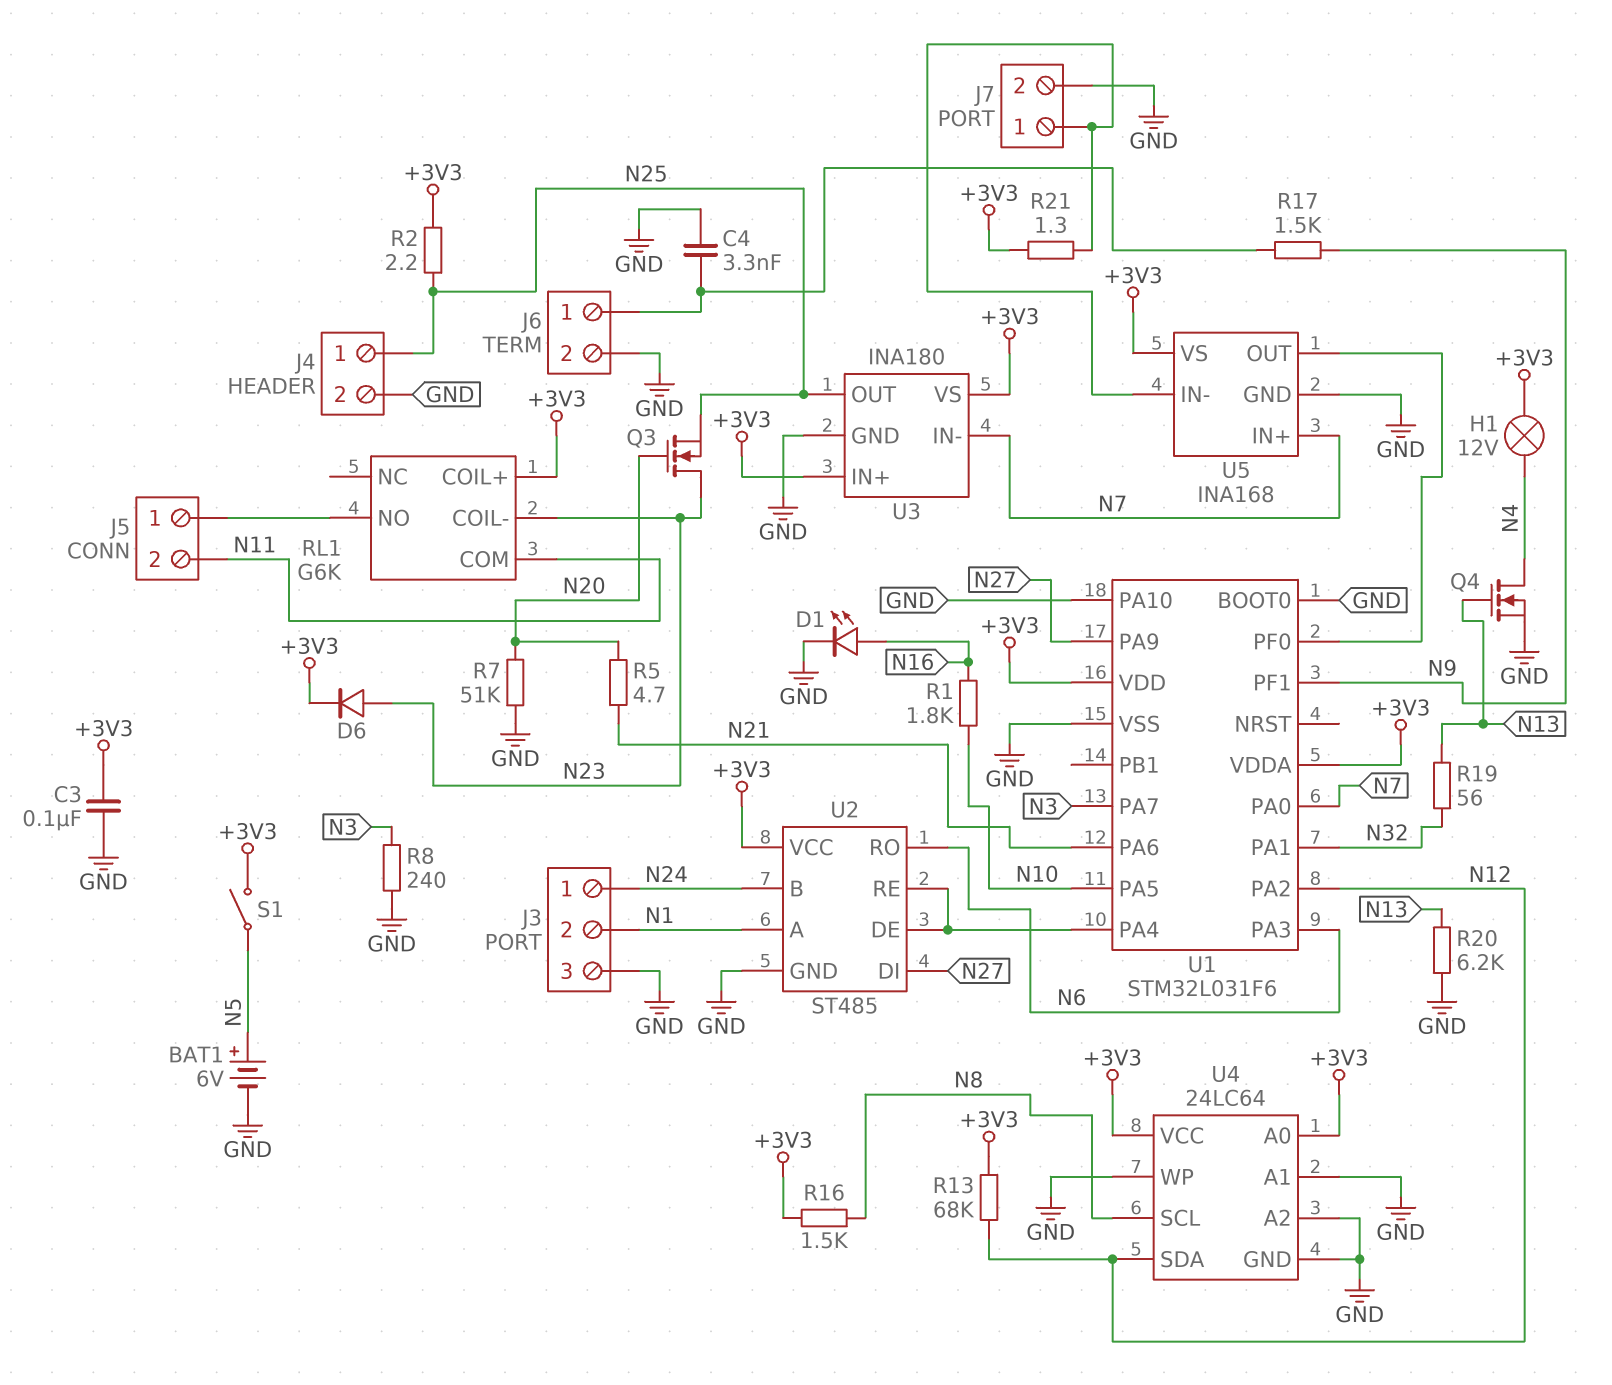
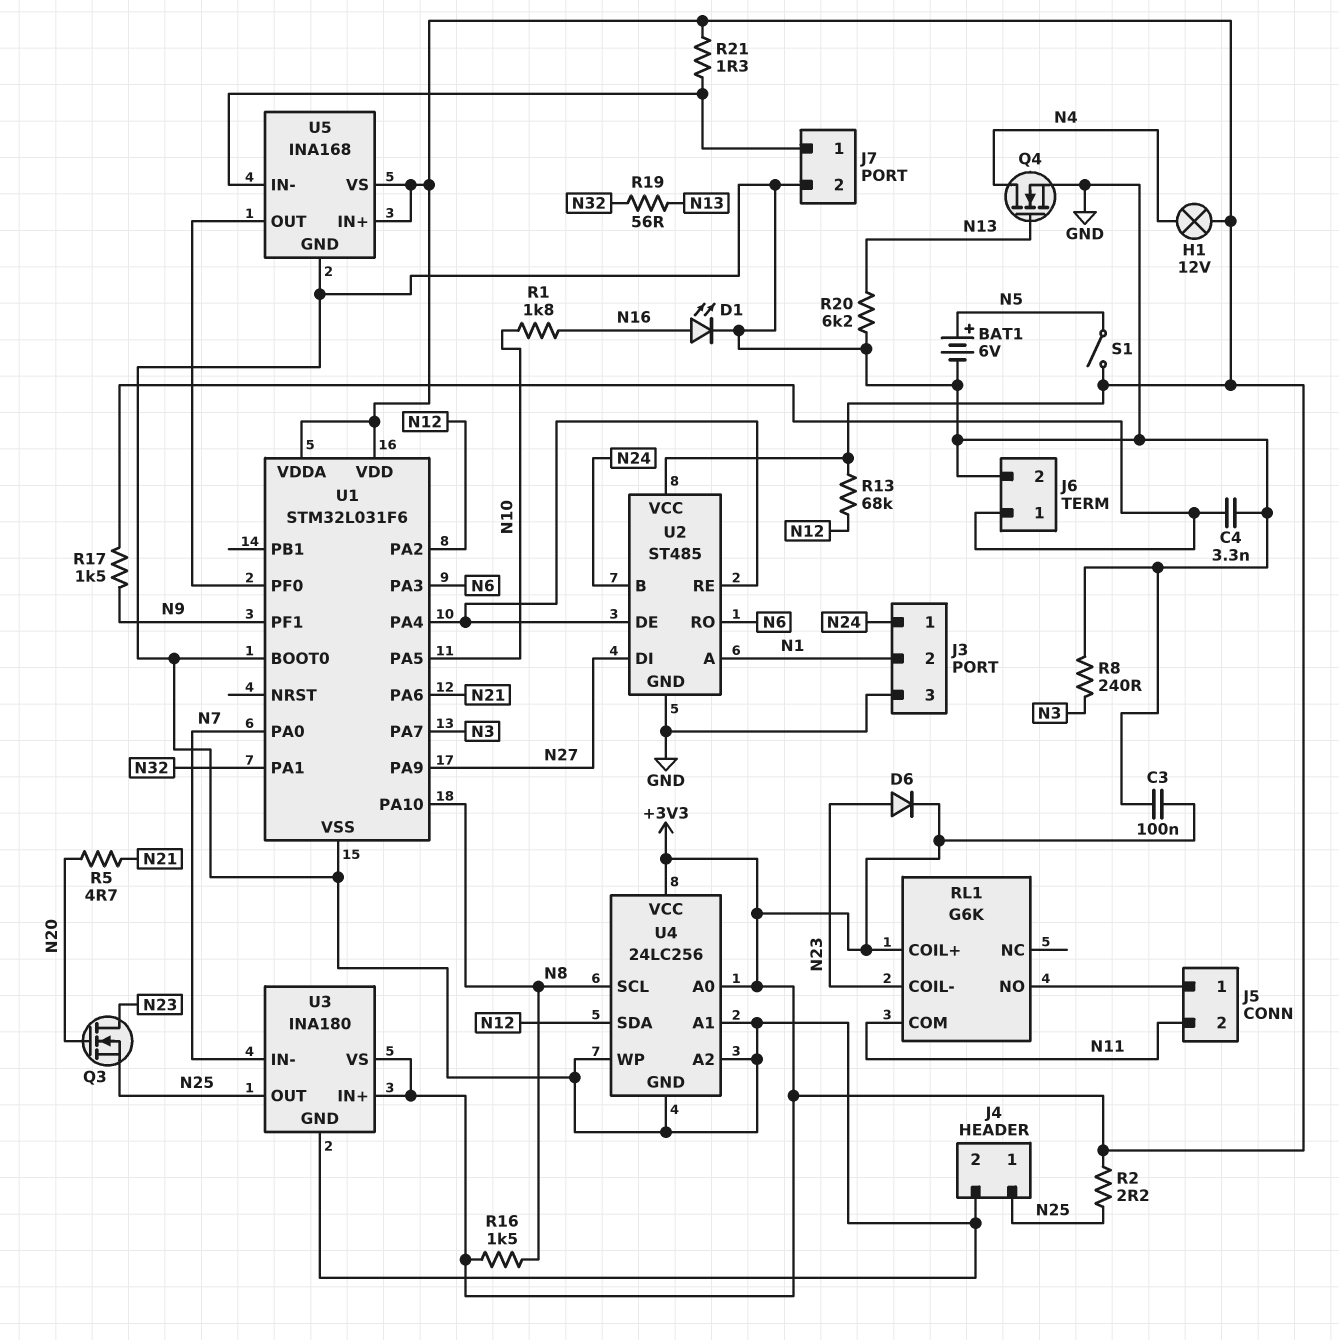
R7: 51k (GND, N20) -> none
U1 pin PA10: GND -> N8
U4: 24LC64 -> 24LC256
U5 pin IN+: N7 -> +3V3

